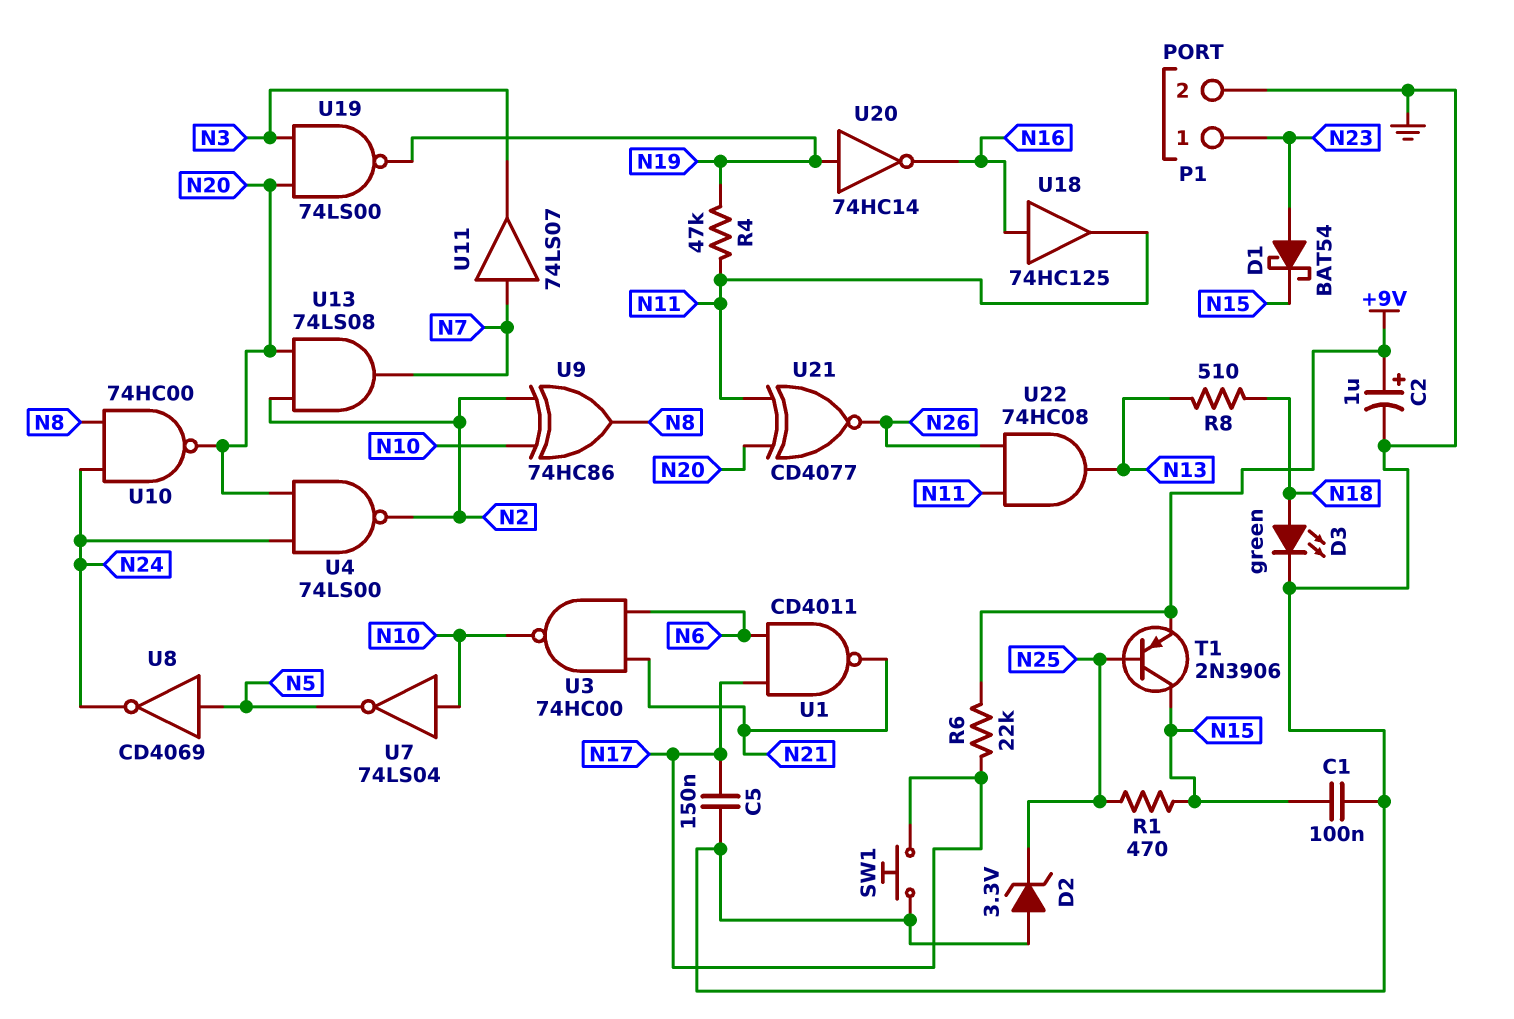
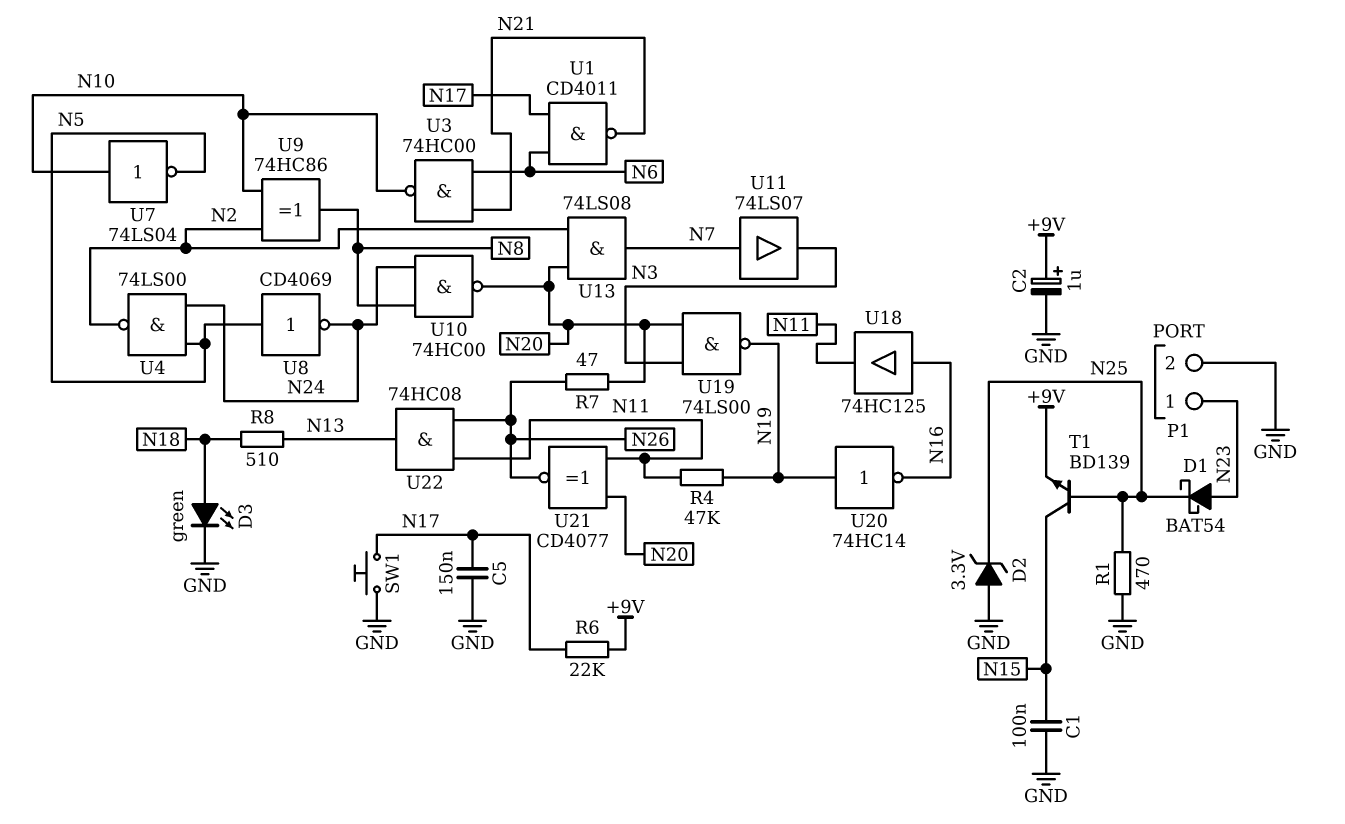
D1: schottky BAT54 (A N23, K N15) -> schottky BAT54 (A N23, K N25)
R1: 470 (N15, N25) -> 470 (GND, N25)
R7: none -> 47 (N20, N26)
T1: PNP 2N3906 (B N25, C N15, E +9V) -> NPN BD139 (B N25, C N15, E +9V)
U4: NAND 74LS00 (in N20, in N24, out N2) -> NAND 74LS00 (in N5, in N24, out N2)

